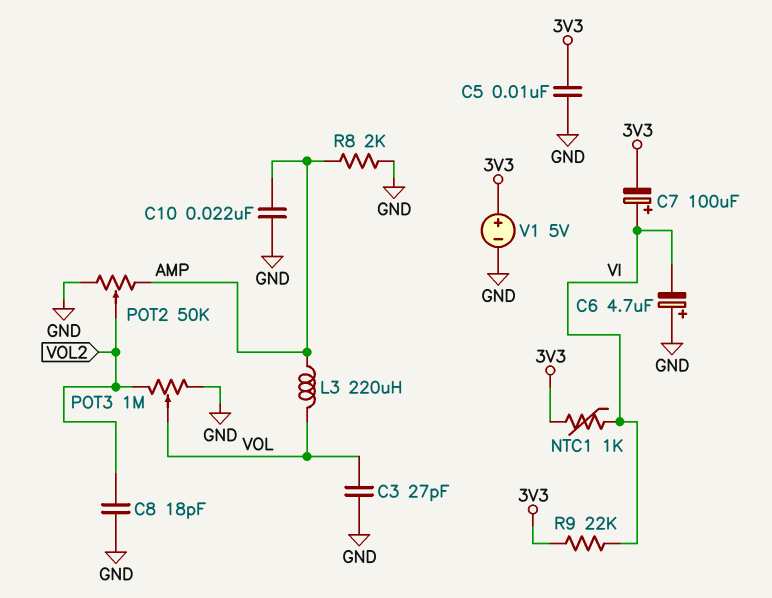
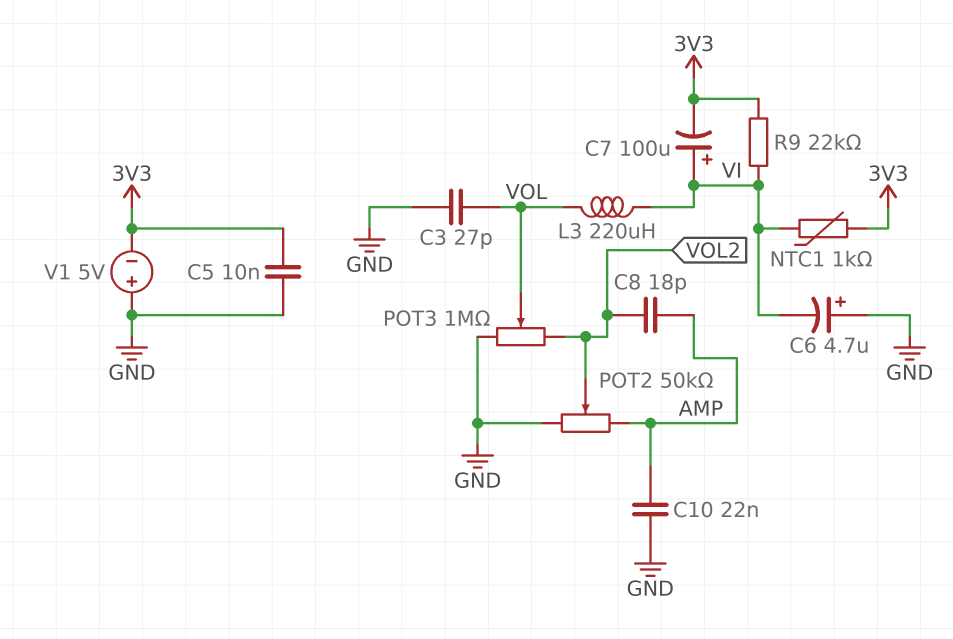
C8: 18pF (GND, VOL2) -> 18pF (AMP, VOL2)
L3: 220uH (AMP, VOL) -> 220uH (VI, VOL)
R8: 2k (AMP, GND) -> none
V1: 5V (plus 3V3, minus GND) -> 5V (plus GND, minus 3V3)

